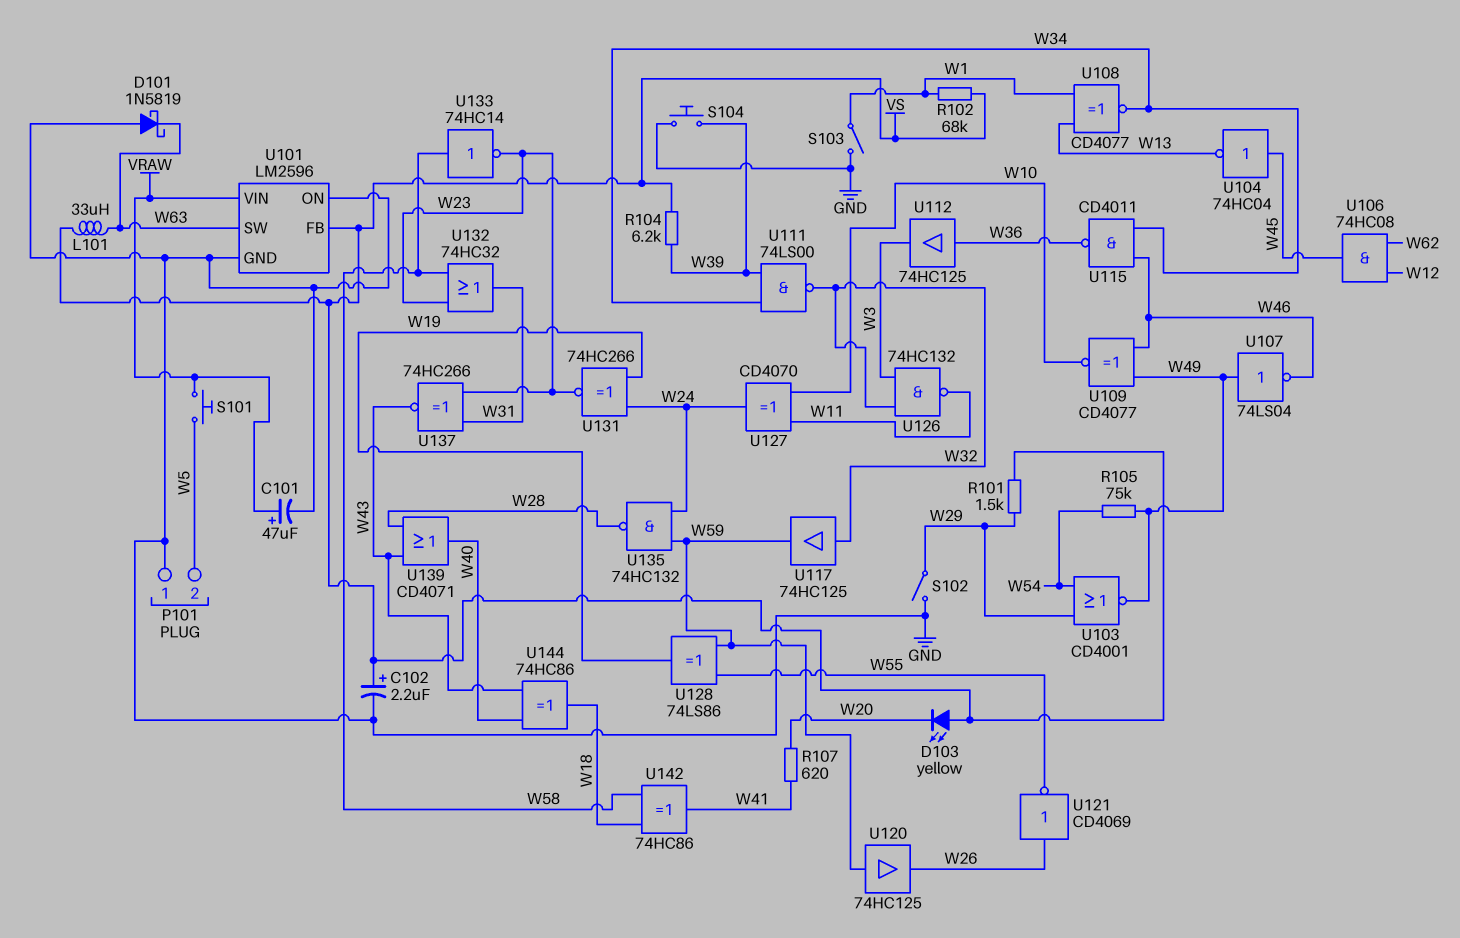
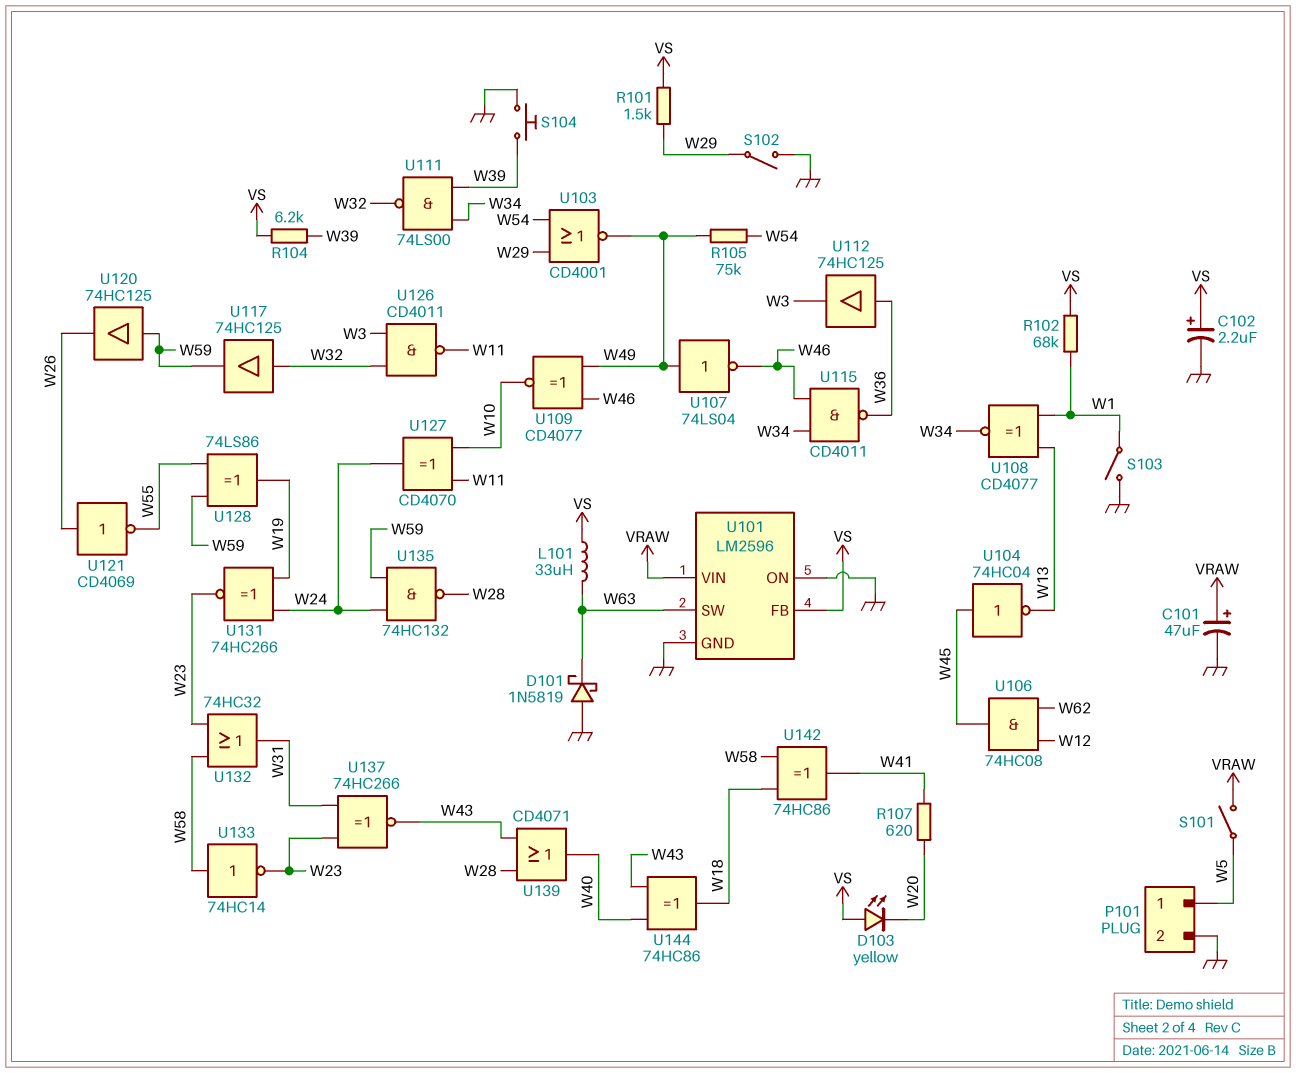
P101 pin 1: GND -> W5
P101 pin 2: W5 -> GND
S101: button (VRAW, W5) -> switch (VRAW, W5)
U126: NAND 74HC132 (in W3, in W32, out W11) -> NAND CD4011 (in W3, in W32, out W11)

